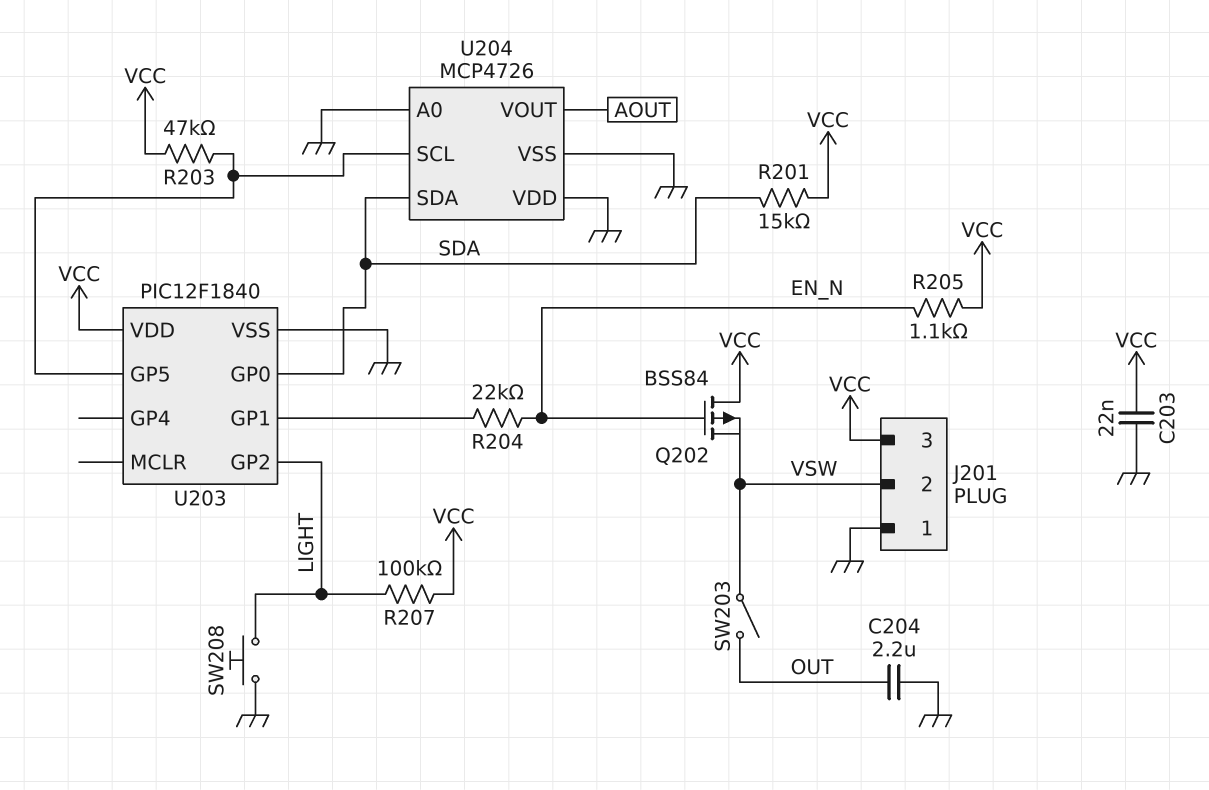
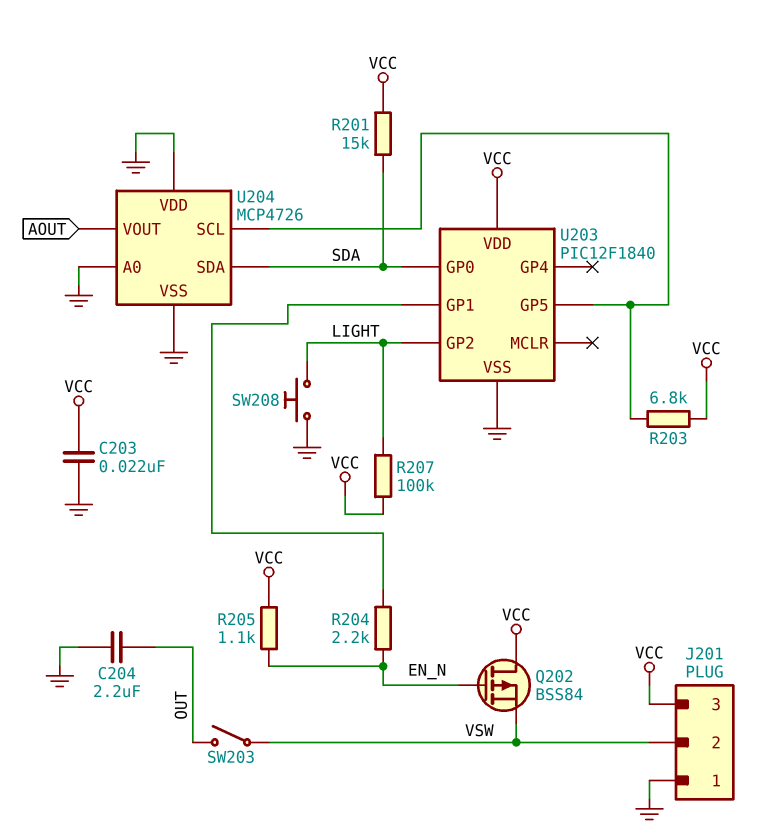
R203: 47k (U203/GP5, VCC) -> 6.8k (U203/GP5, VCC)
R204: 22k (EN_N, U203/GP1) -> 2.2k (EN_N, U203/GP1)

